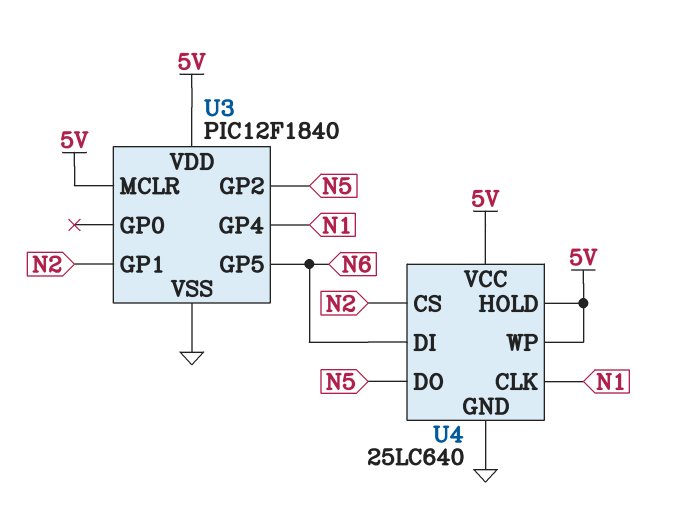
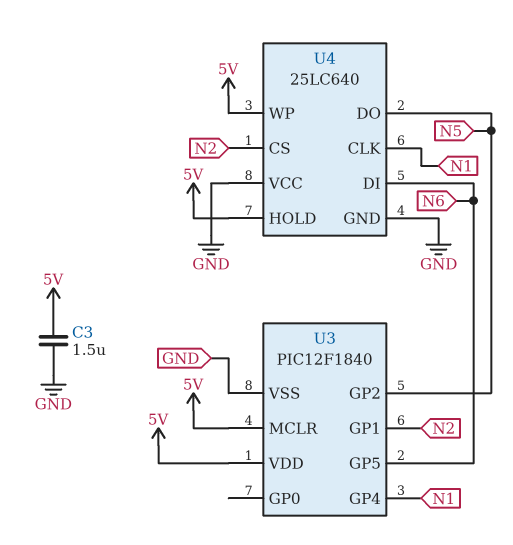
C3: none -> 1.5uF (5V, GND)
U4 pin VCC: 5V -> GND

